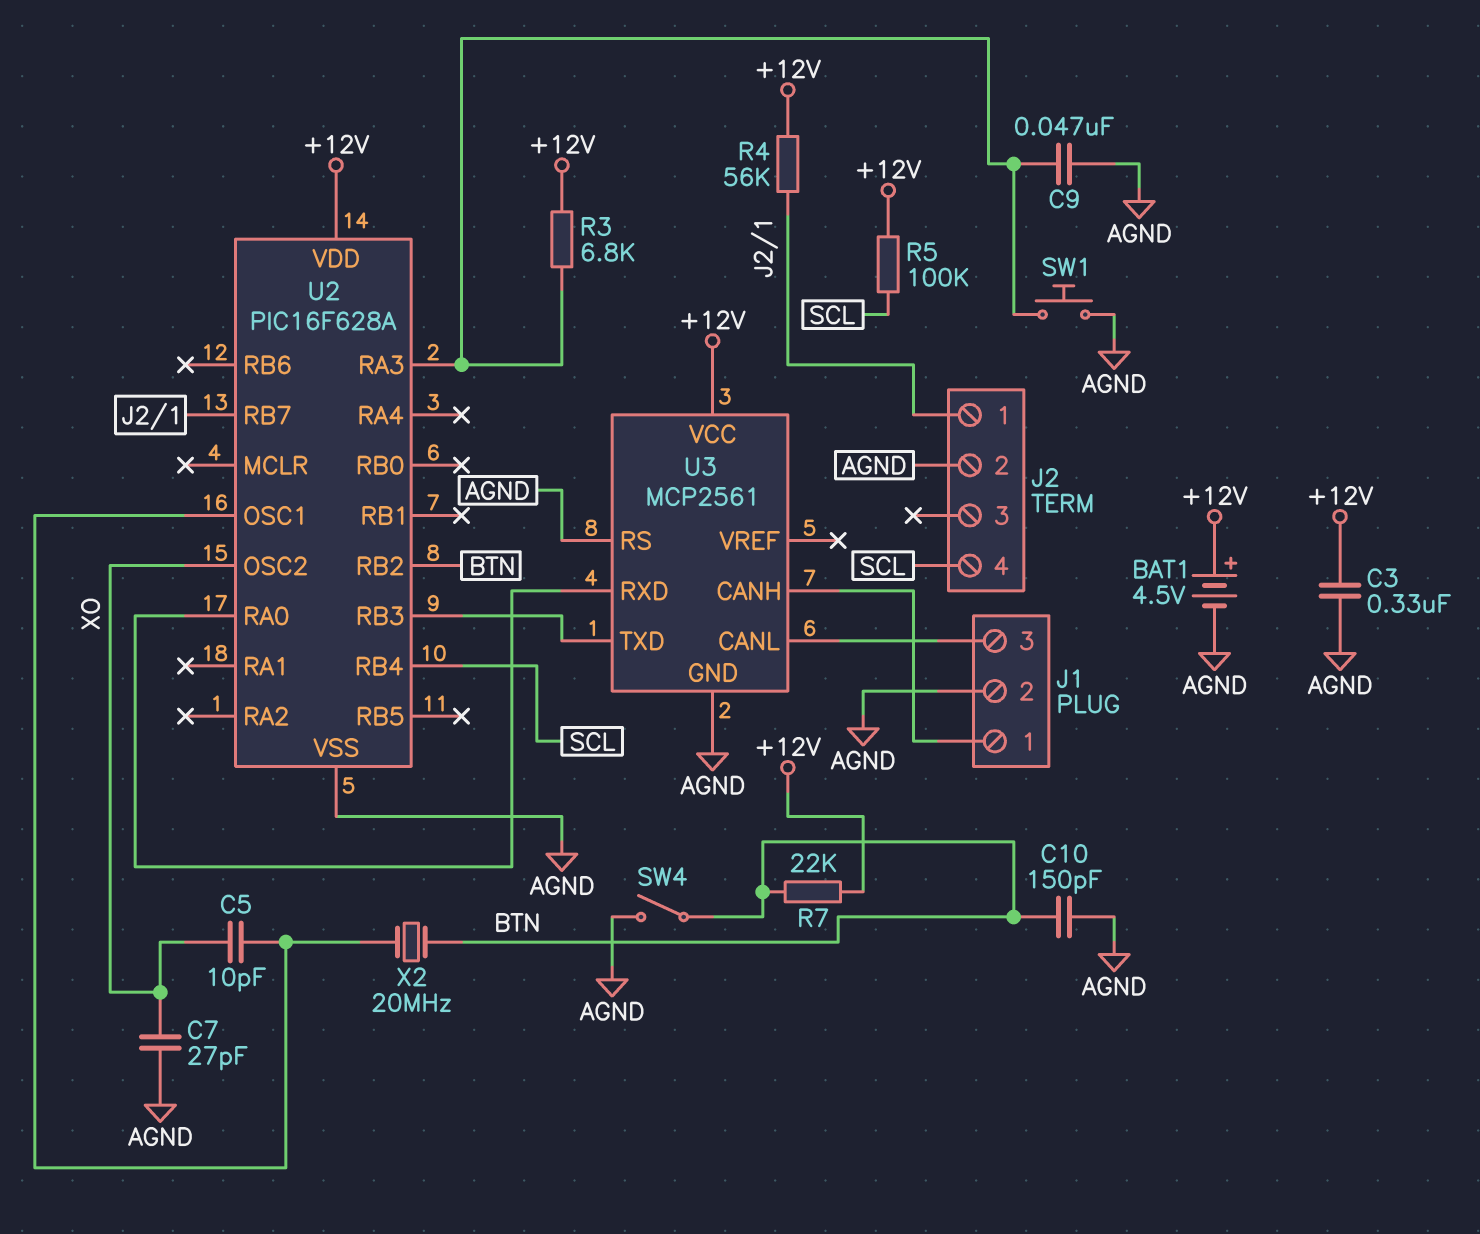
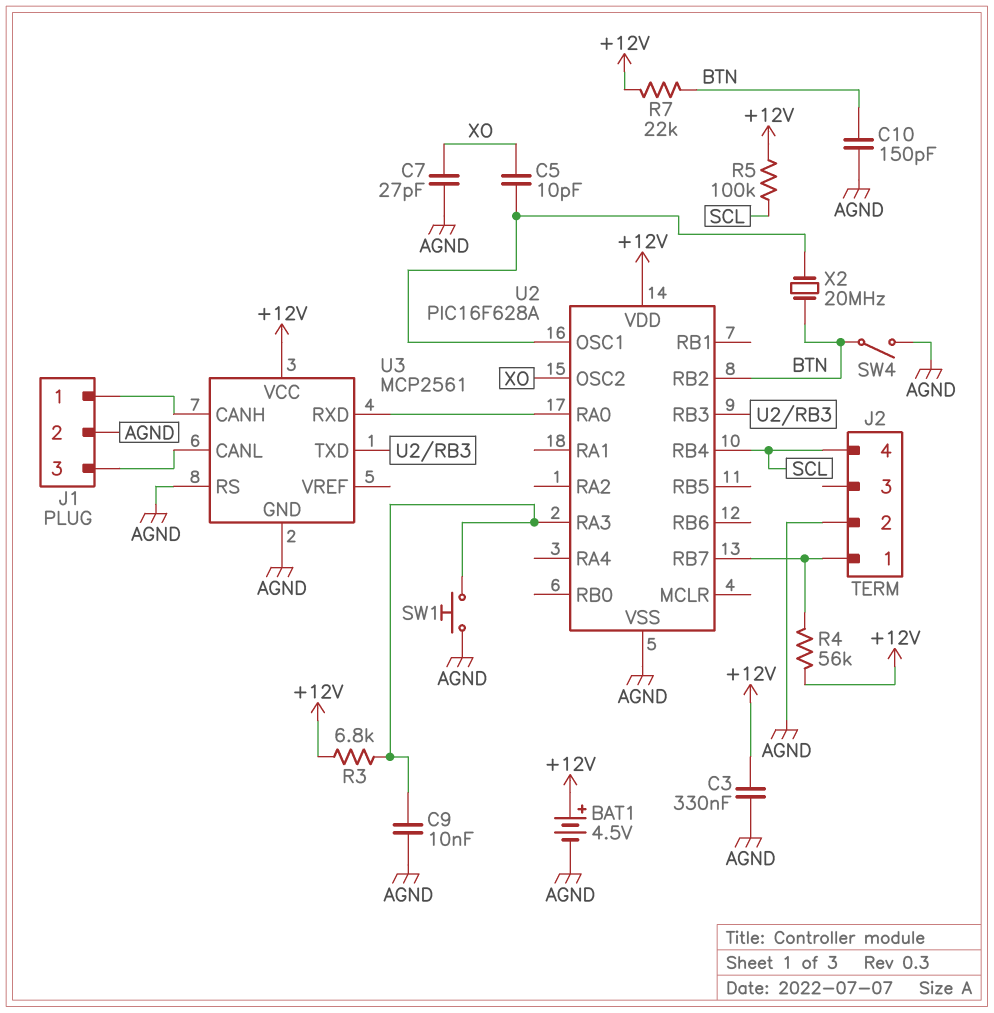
C9: 47nF (AGND, U2/RA3) -> 10nF (AGND, U2/RA3)

